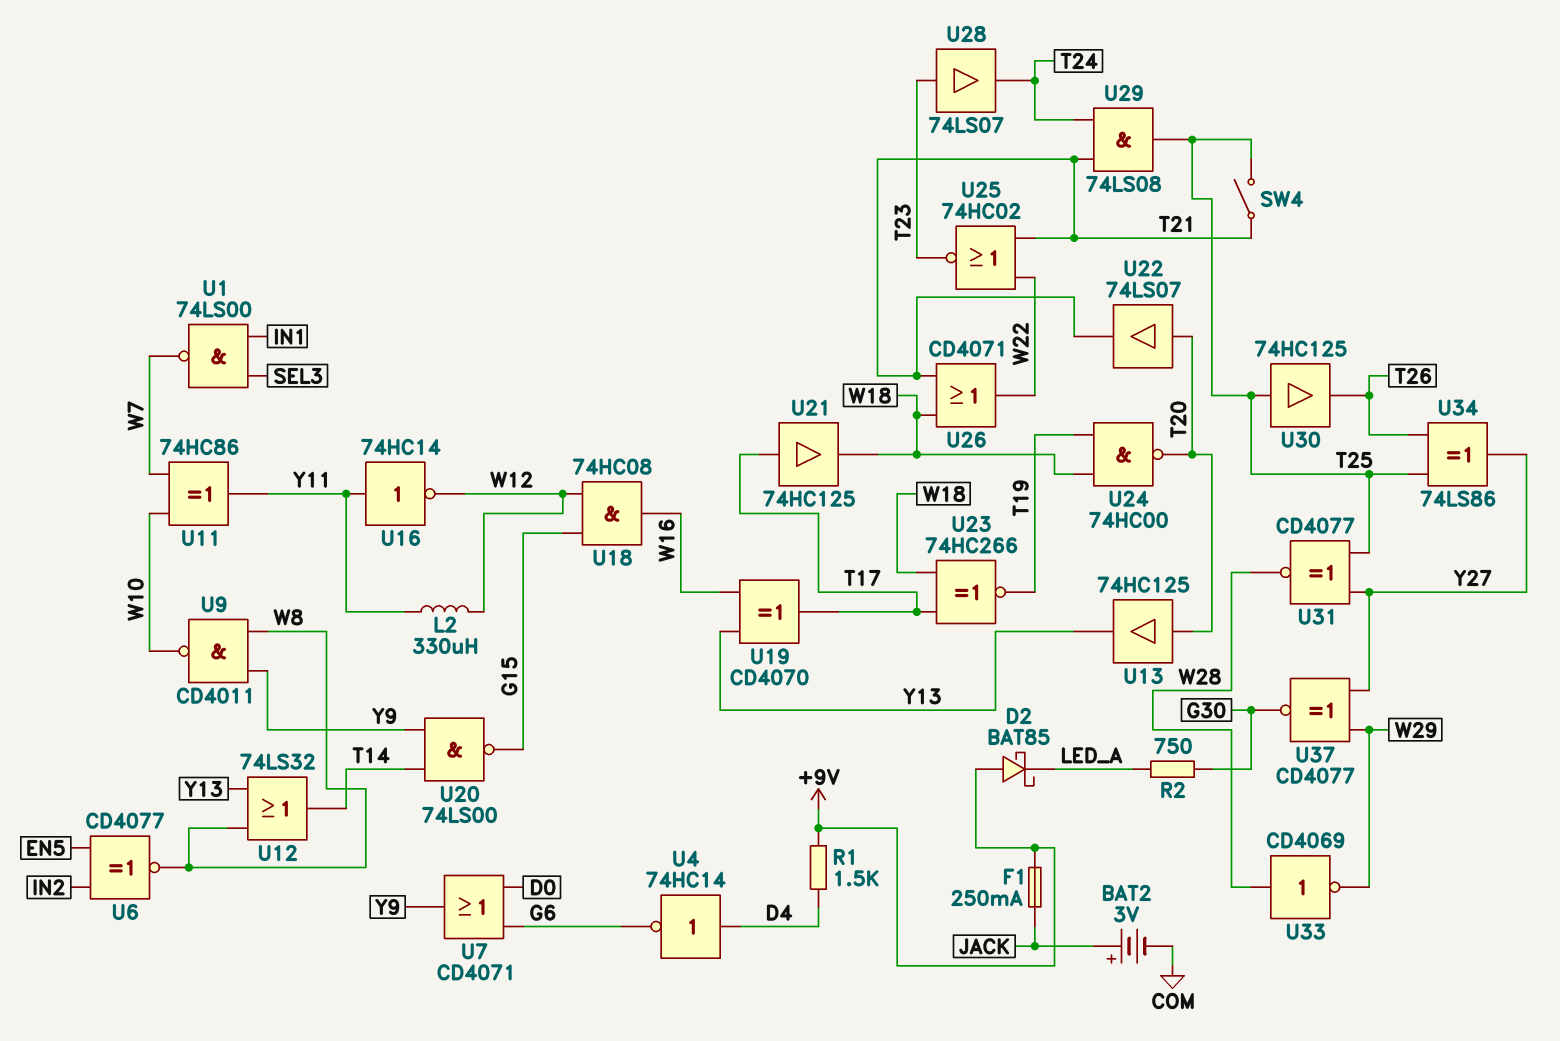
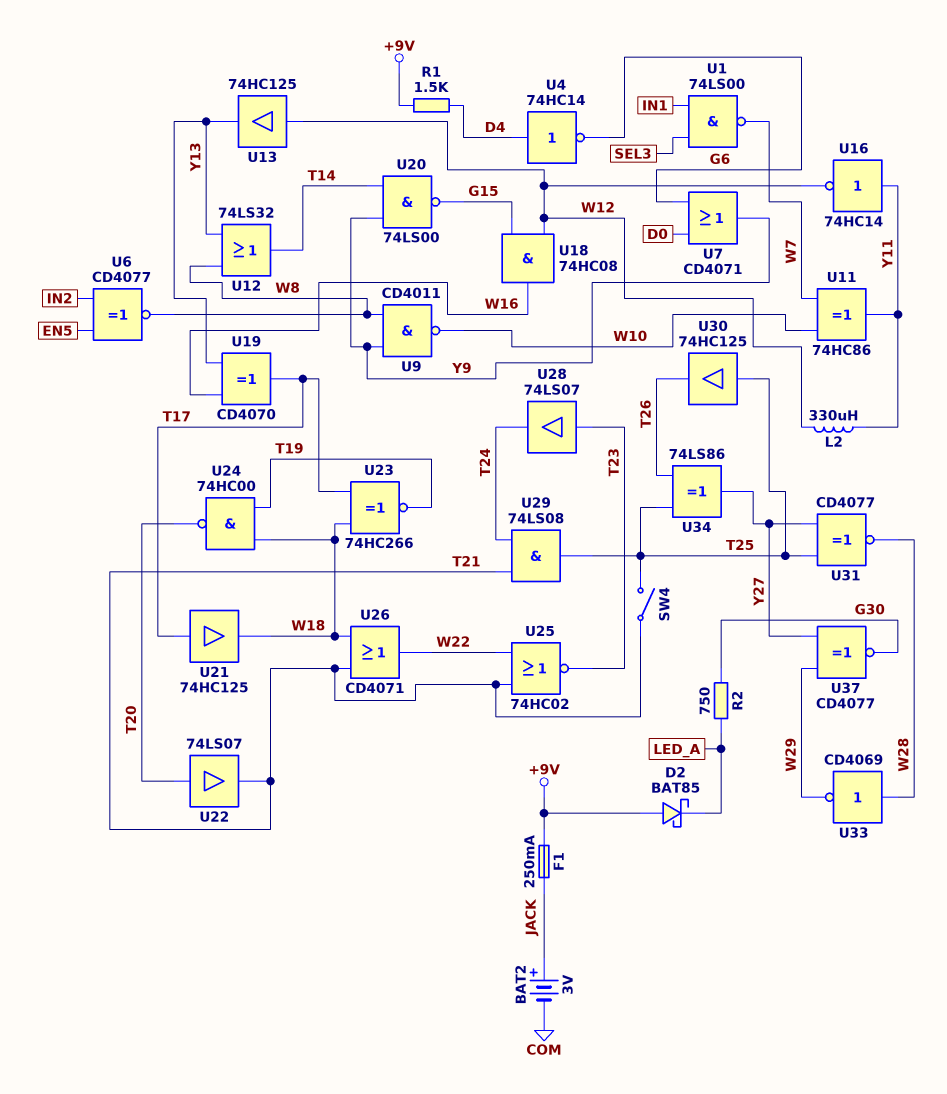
U13: buffer 74HC125 (in T20, out Y13) -> buffer 74HC125 (in W12, out Y13)

